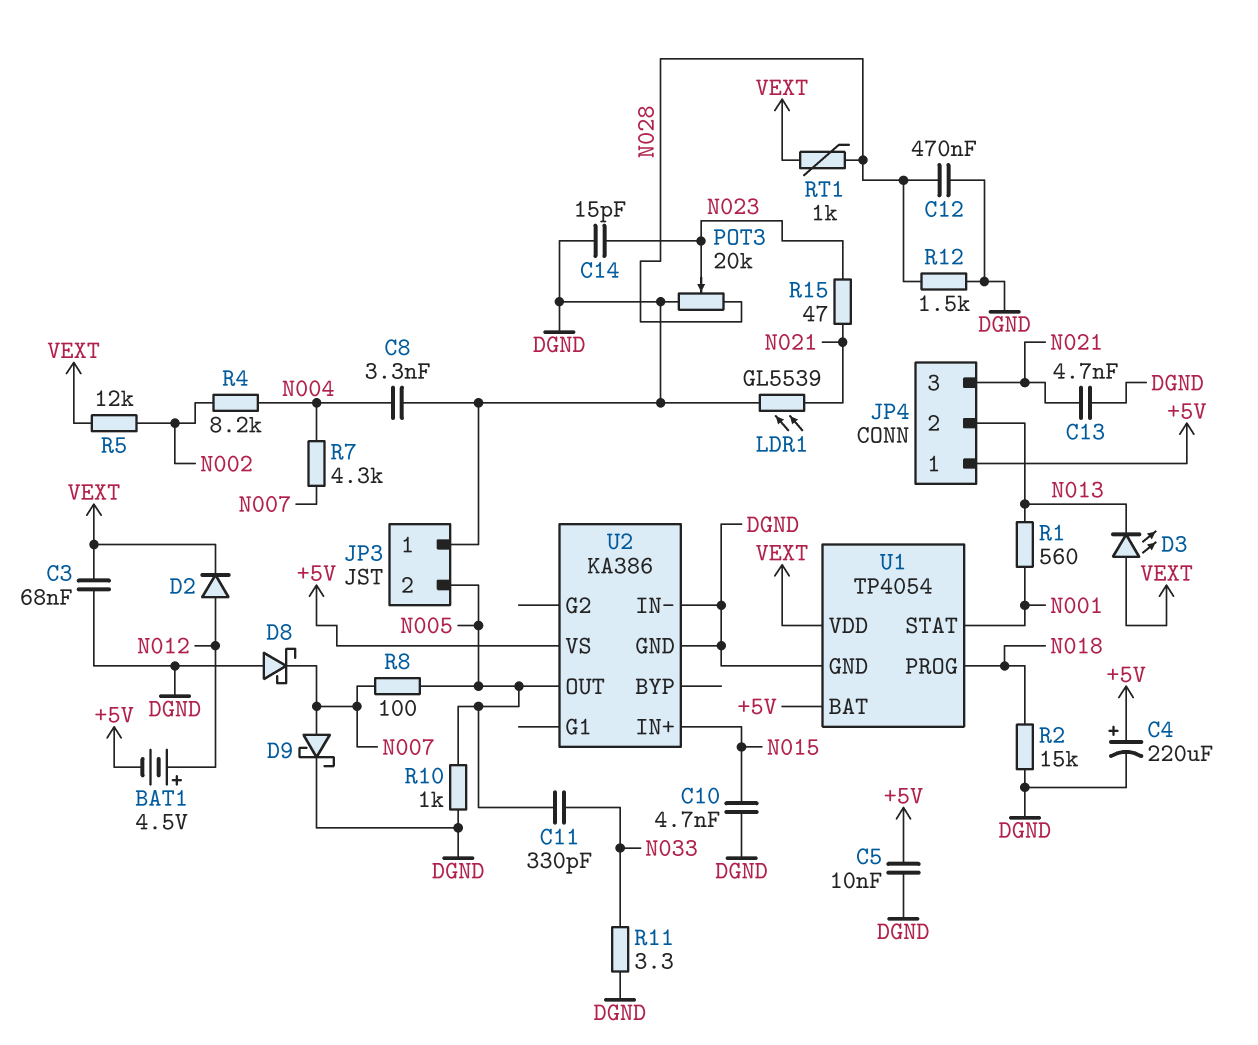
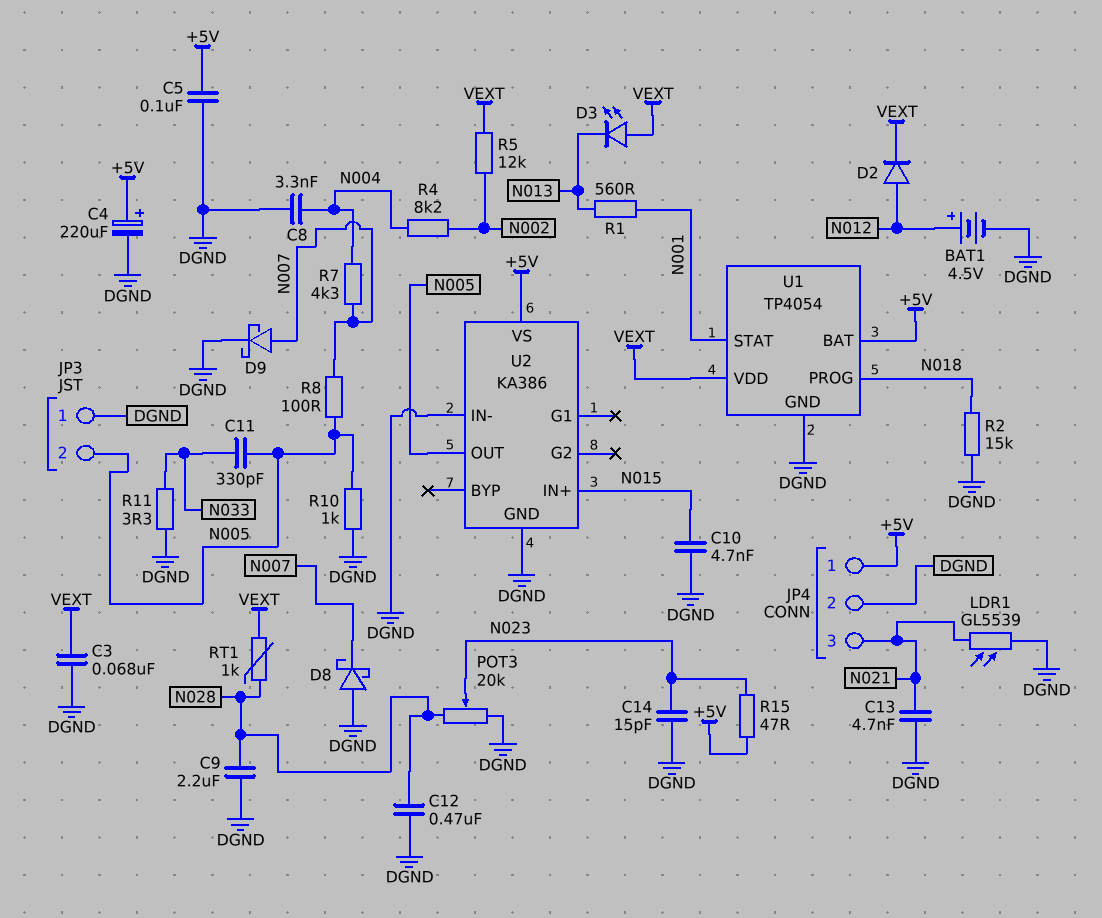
BAT1: 4.5V (plus N012, minus +5V) -> 4.5V (plus N012, minus DGND)
C5: 10nF (+5V, DGND) -> 100nF (+5V, DGND)
C9: none -> 2.2uF (DGND, N028)
JP4 pin 2: N013 -> DGND
R12: 1.5k (DGND, N028) -> none
R15: 47 (N021, N023) -> 47 (+5V, N023)

